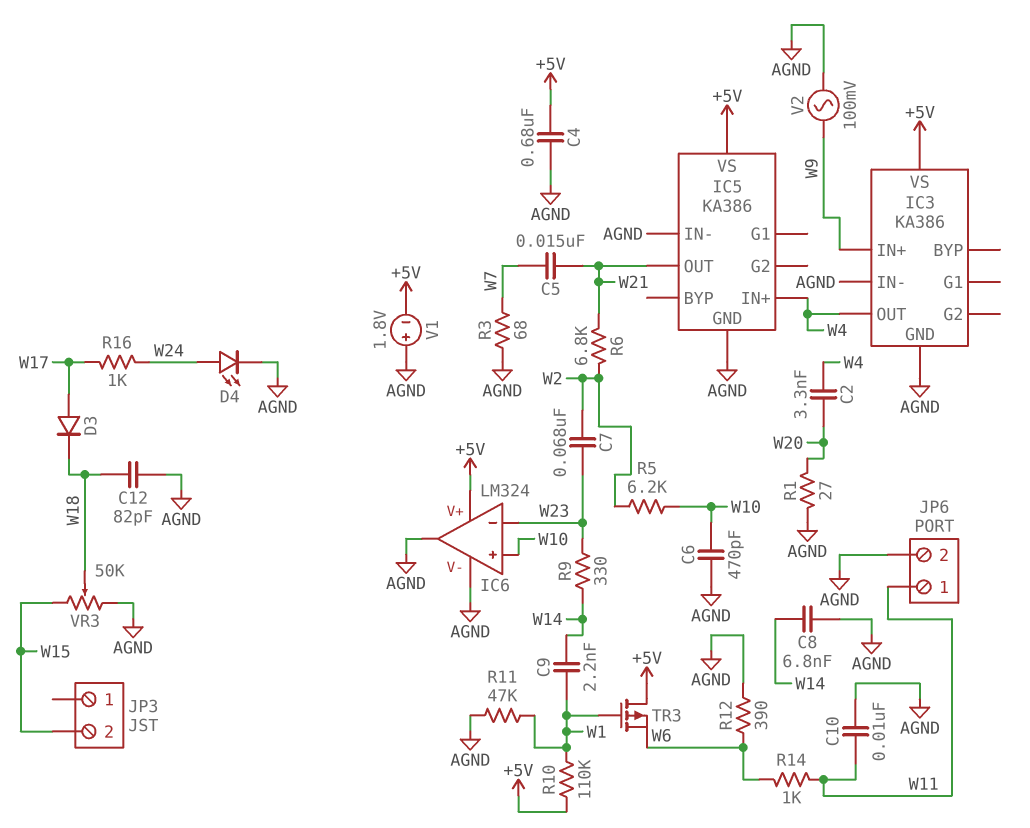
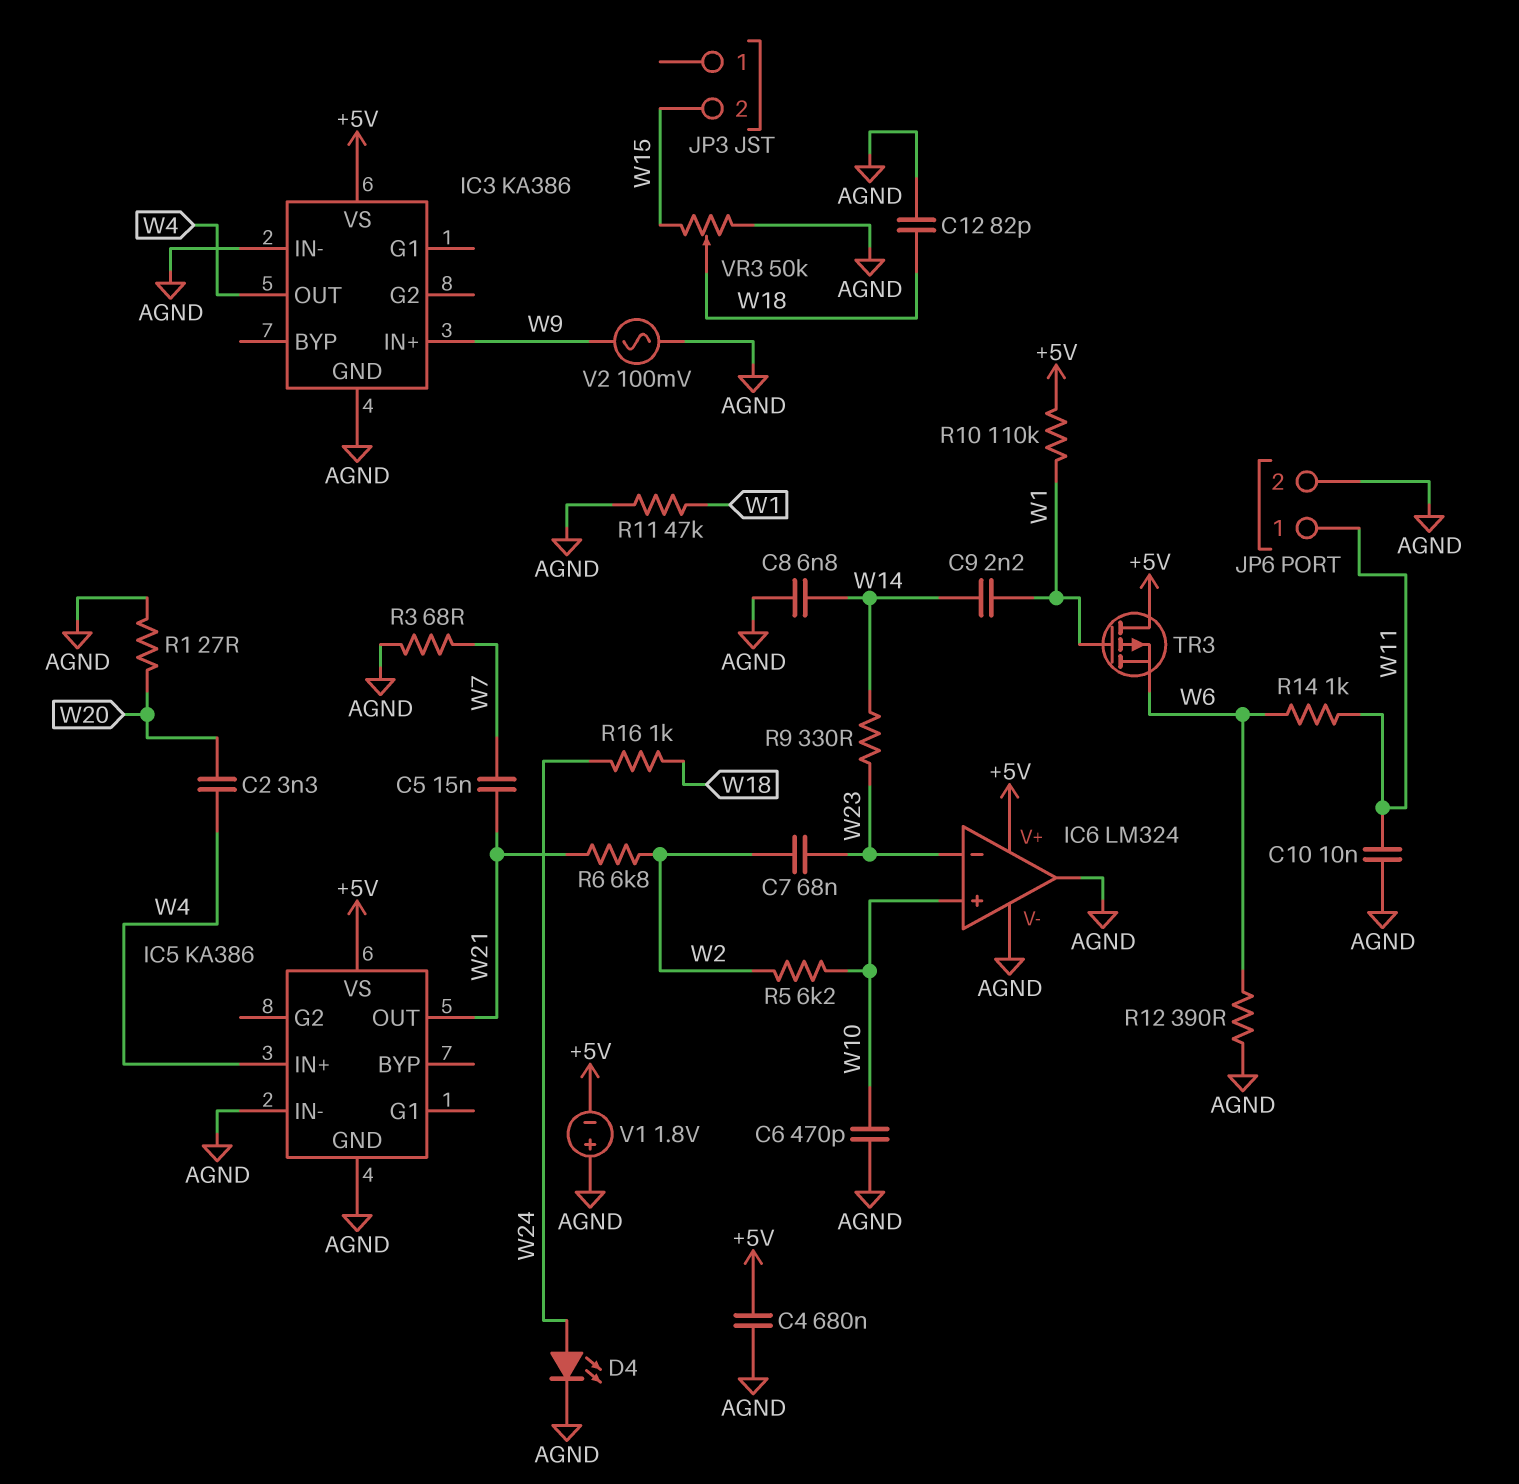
D3: diode (A W17, K W18) -> none
R16: 1k (W17, W24) -> 1k (W18, W24)

